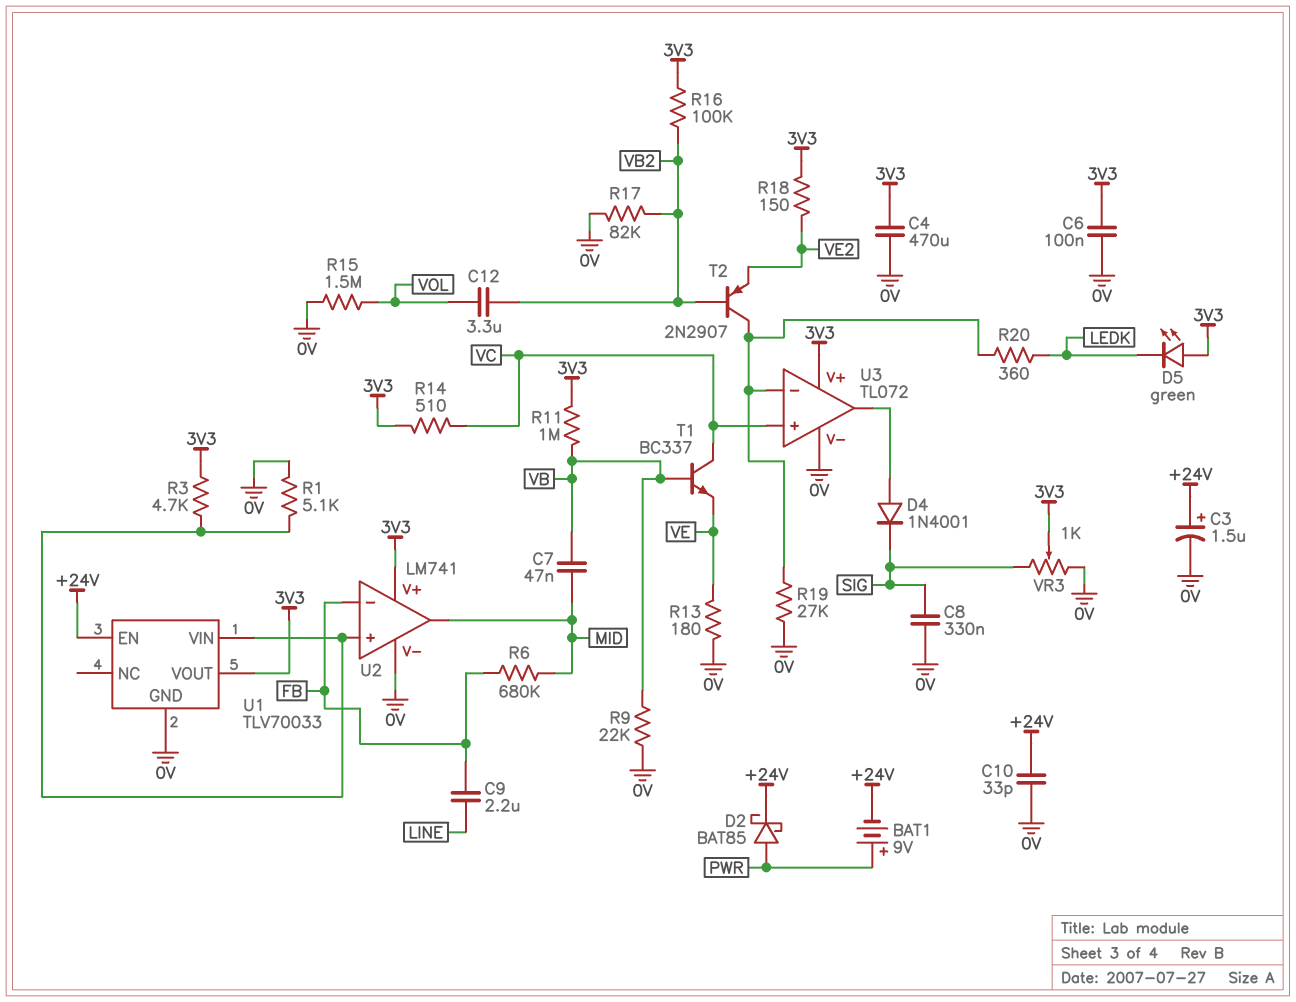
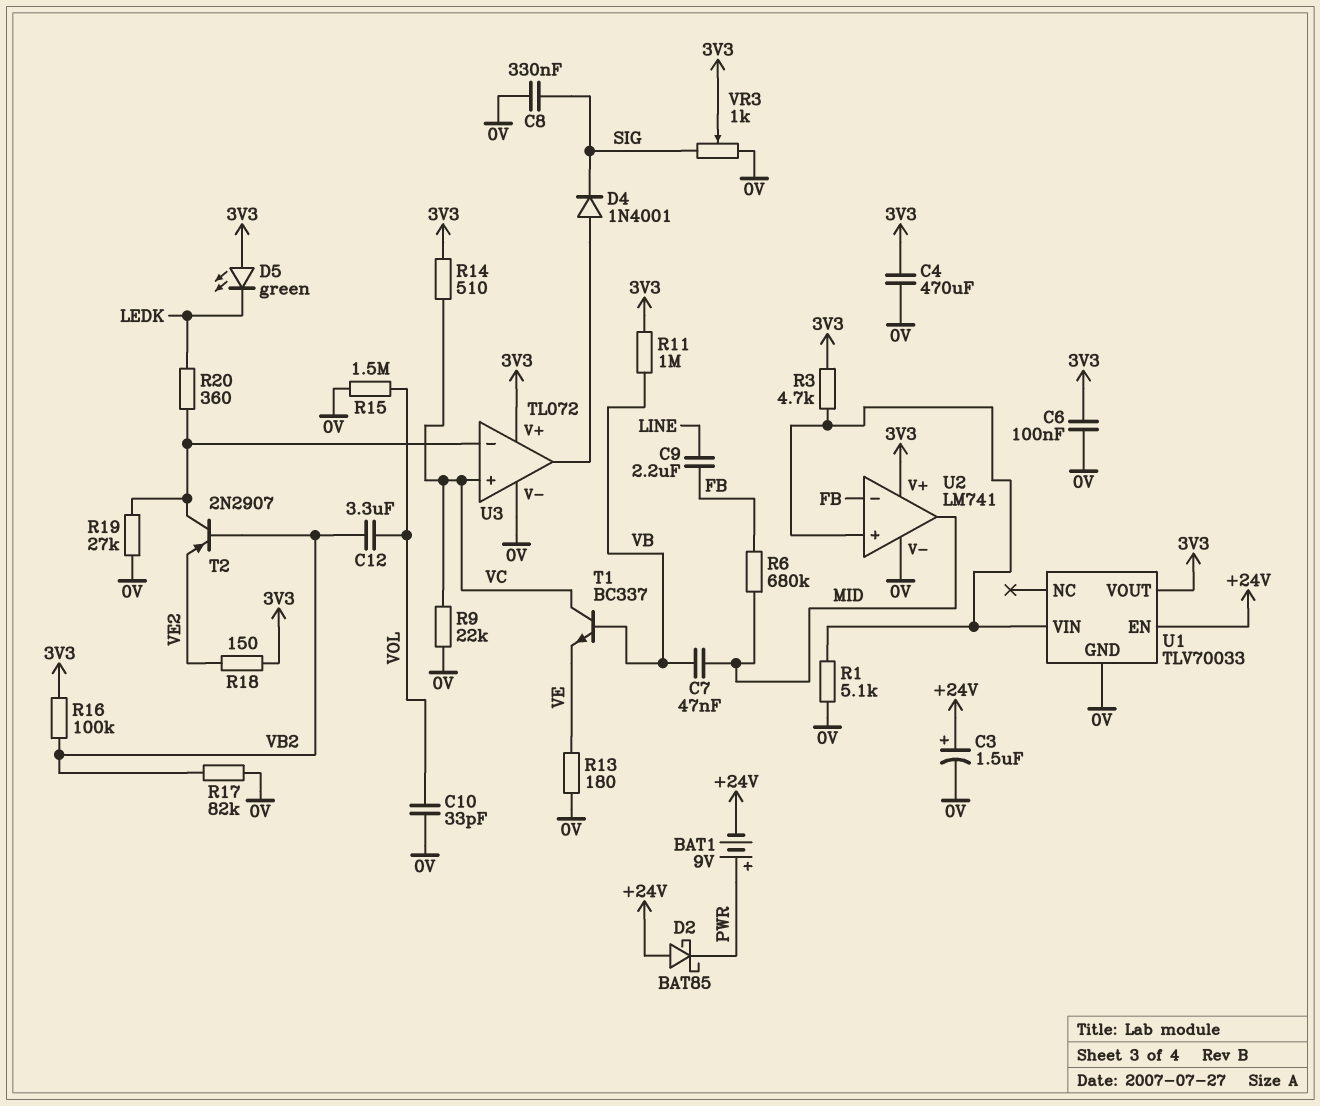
C10: 33pF (+24V, 0V) -> 33pF (0V, VOL)
D2: schottky BAT85 (A PWR, K +24V) -> schottky BAT85 (A +24V, K PWR)
R9: 22k (0V, VB) -> 22k (0V, VC)

